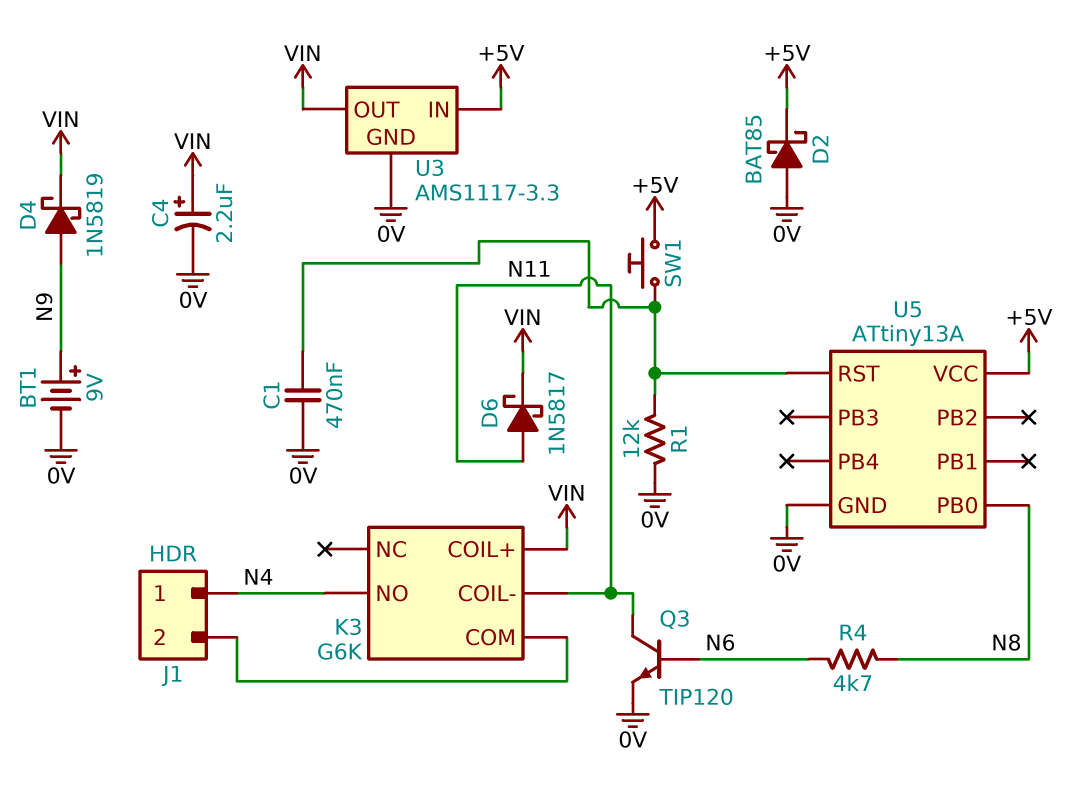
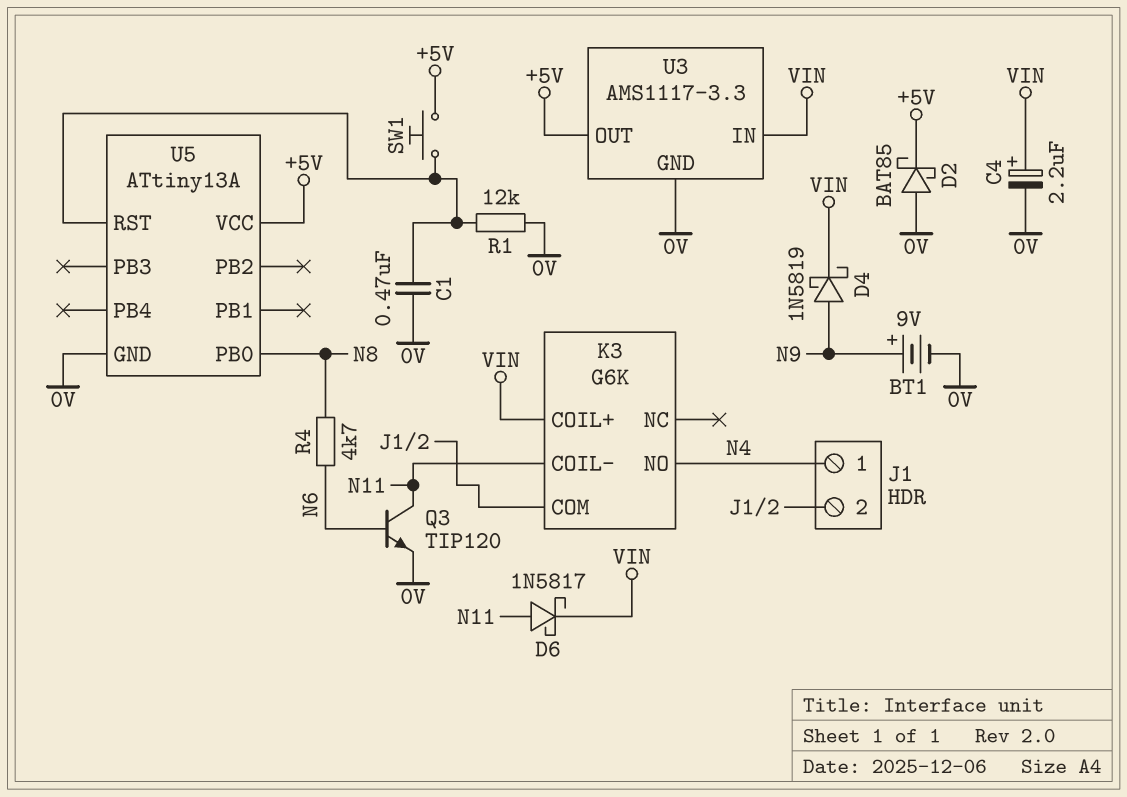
U3 pin IN: +5V -> VIN
U3 pin OUT: VIN -> +5V

